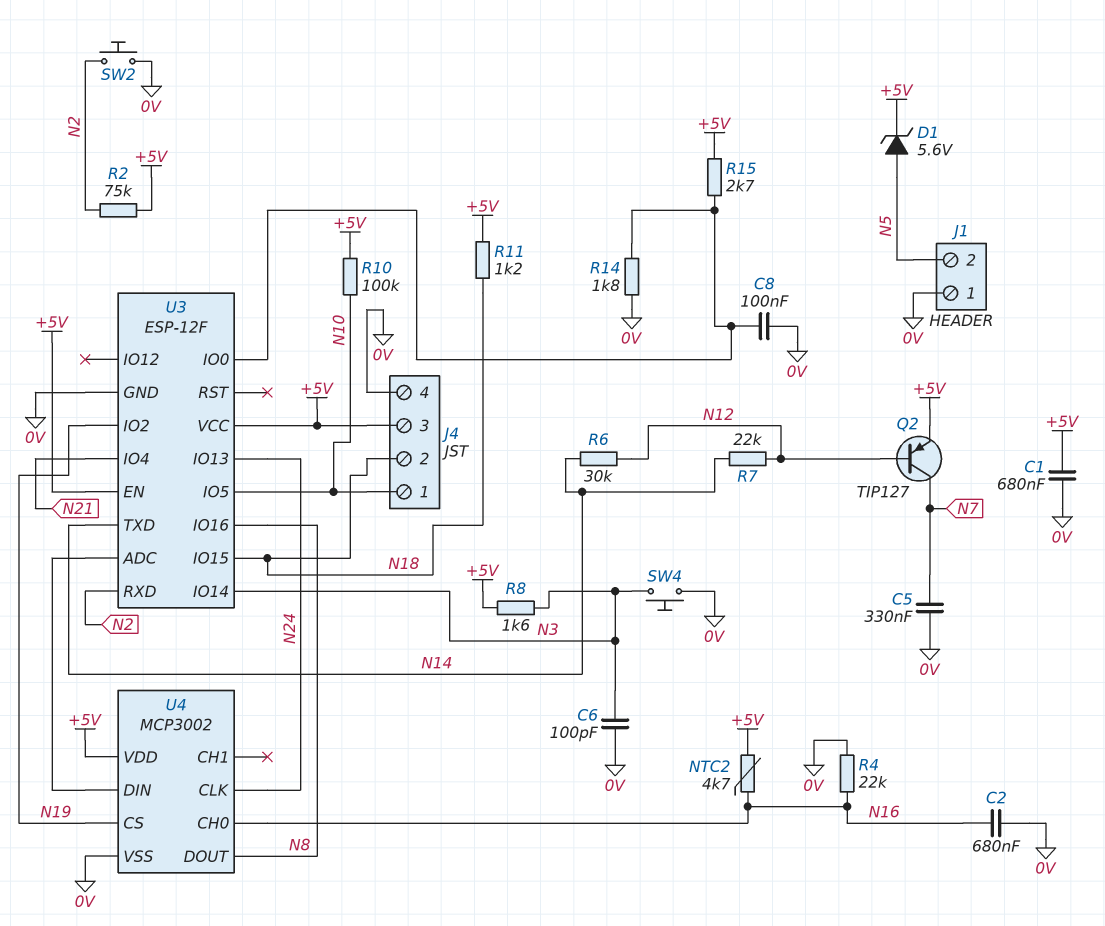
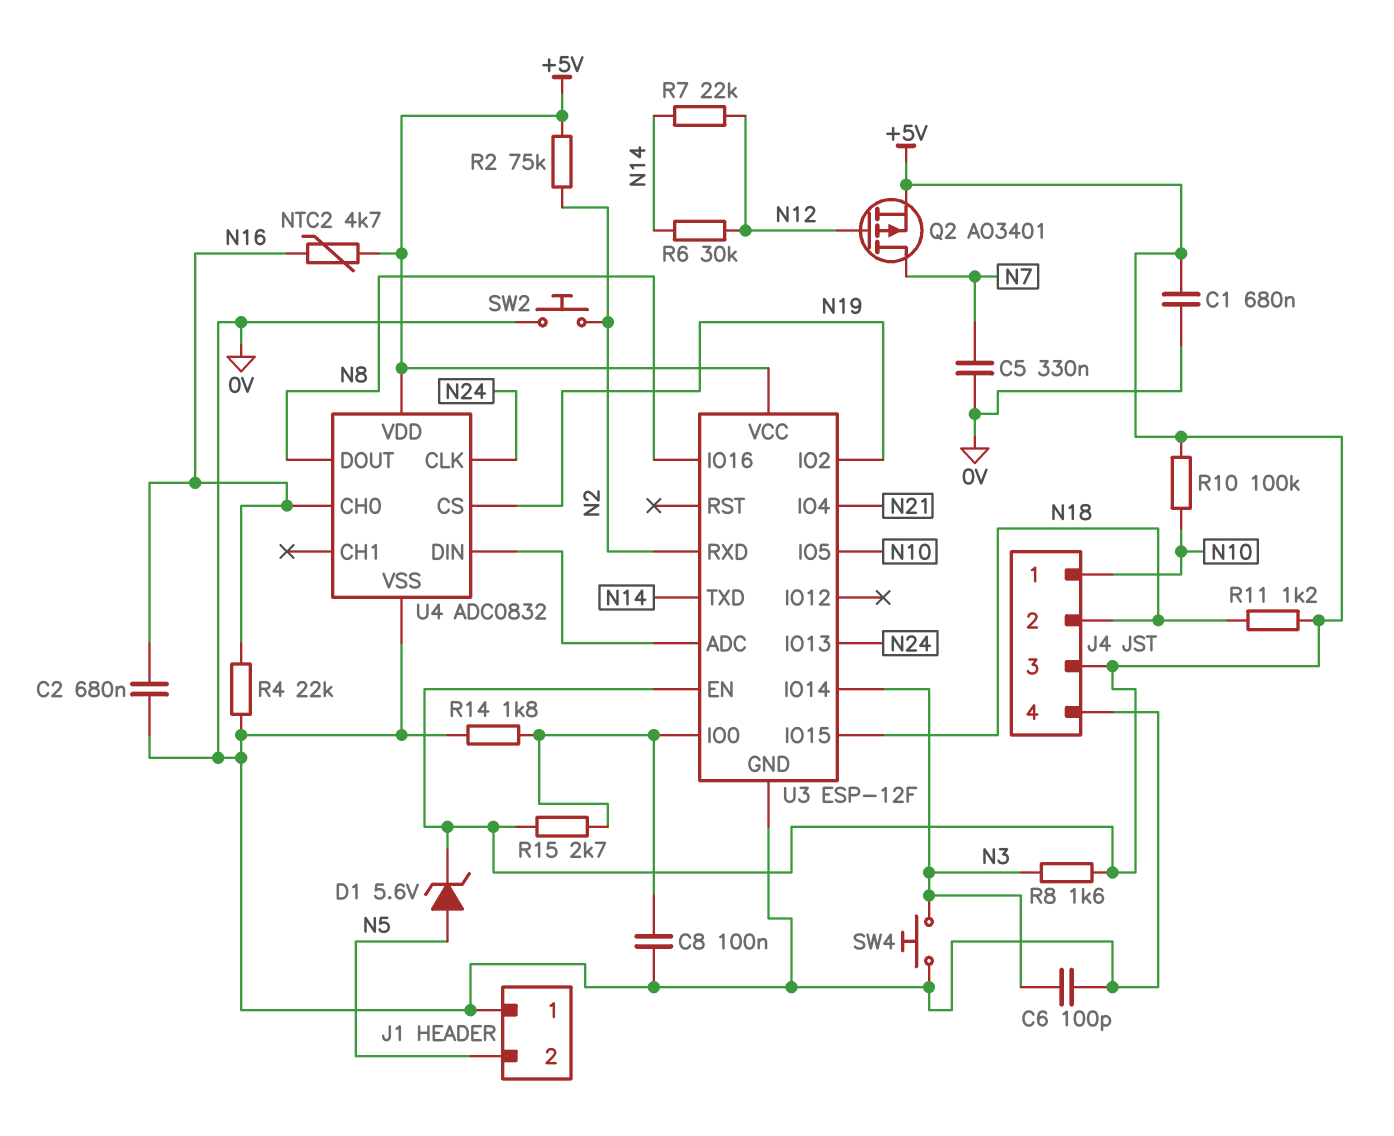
Q2: PNP TIP127 (B N12, C N7, E +5V) -> PMOS AO3401 (G N12, D N7, S +5V)
U4: MCP3002 -> ADC0832

